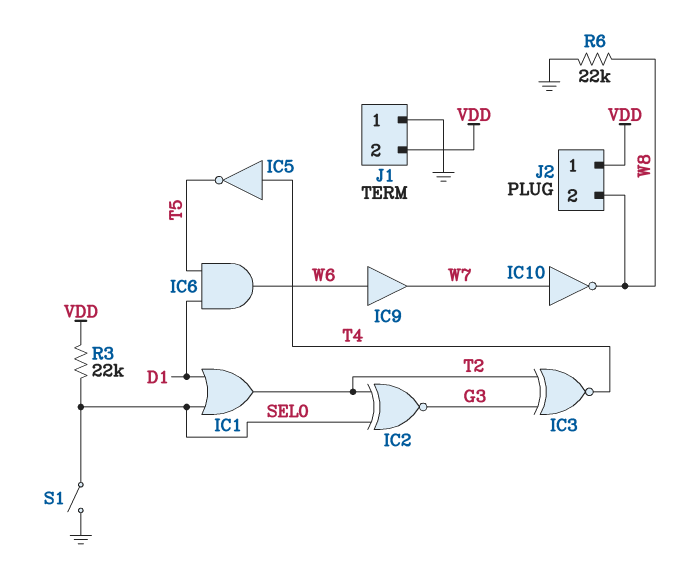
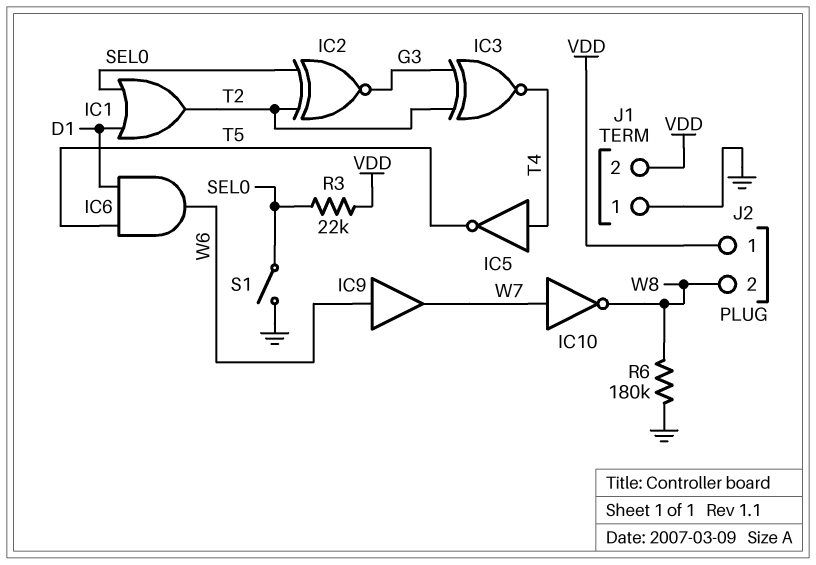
R6: 22k (GND, W8) -> 180k (GND, W8)

